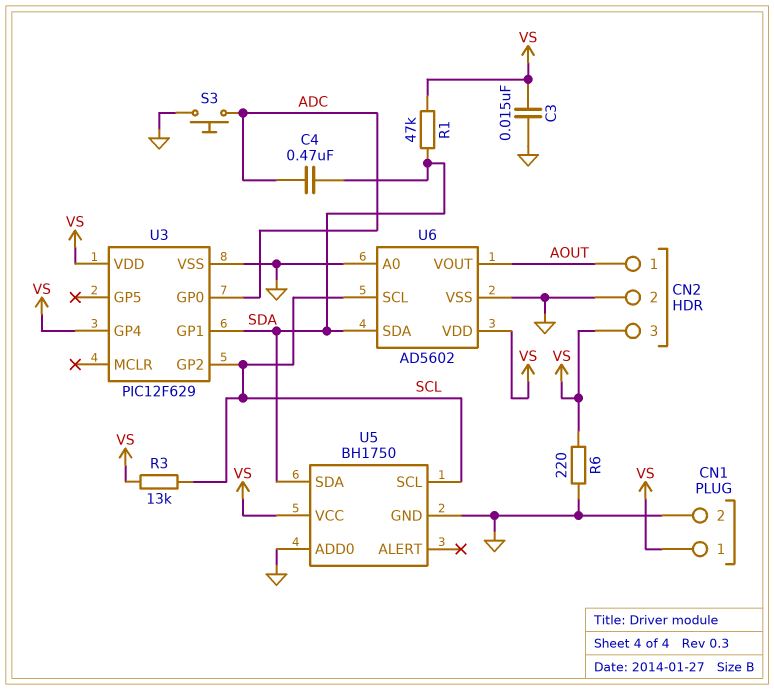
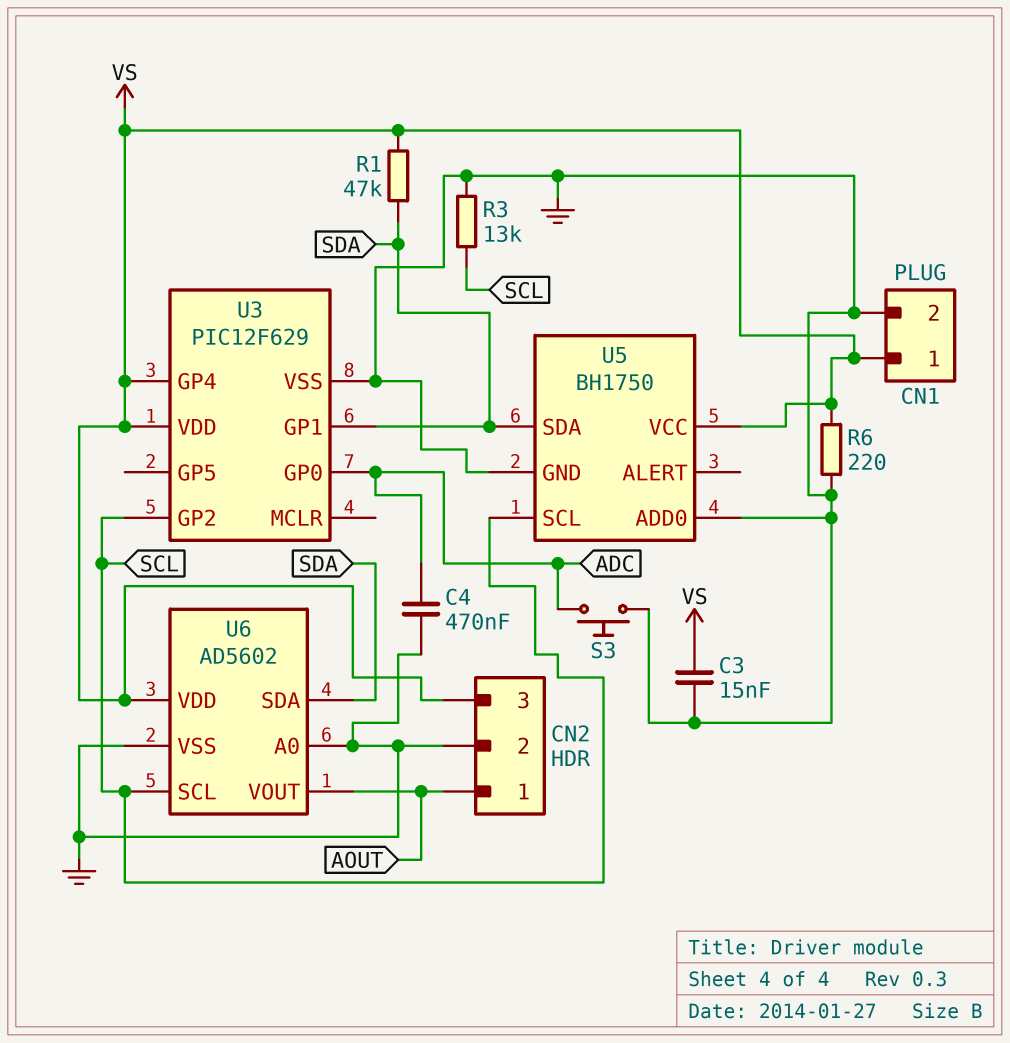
C4: 470nF (ADC, SDA) -> 470nF (ADC, GND)
R3: 13k (SCL, VS) -> 13k (GND, SCL)

